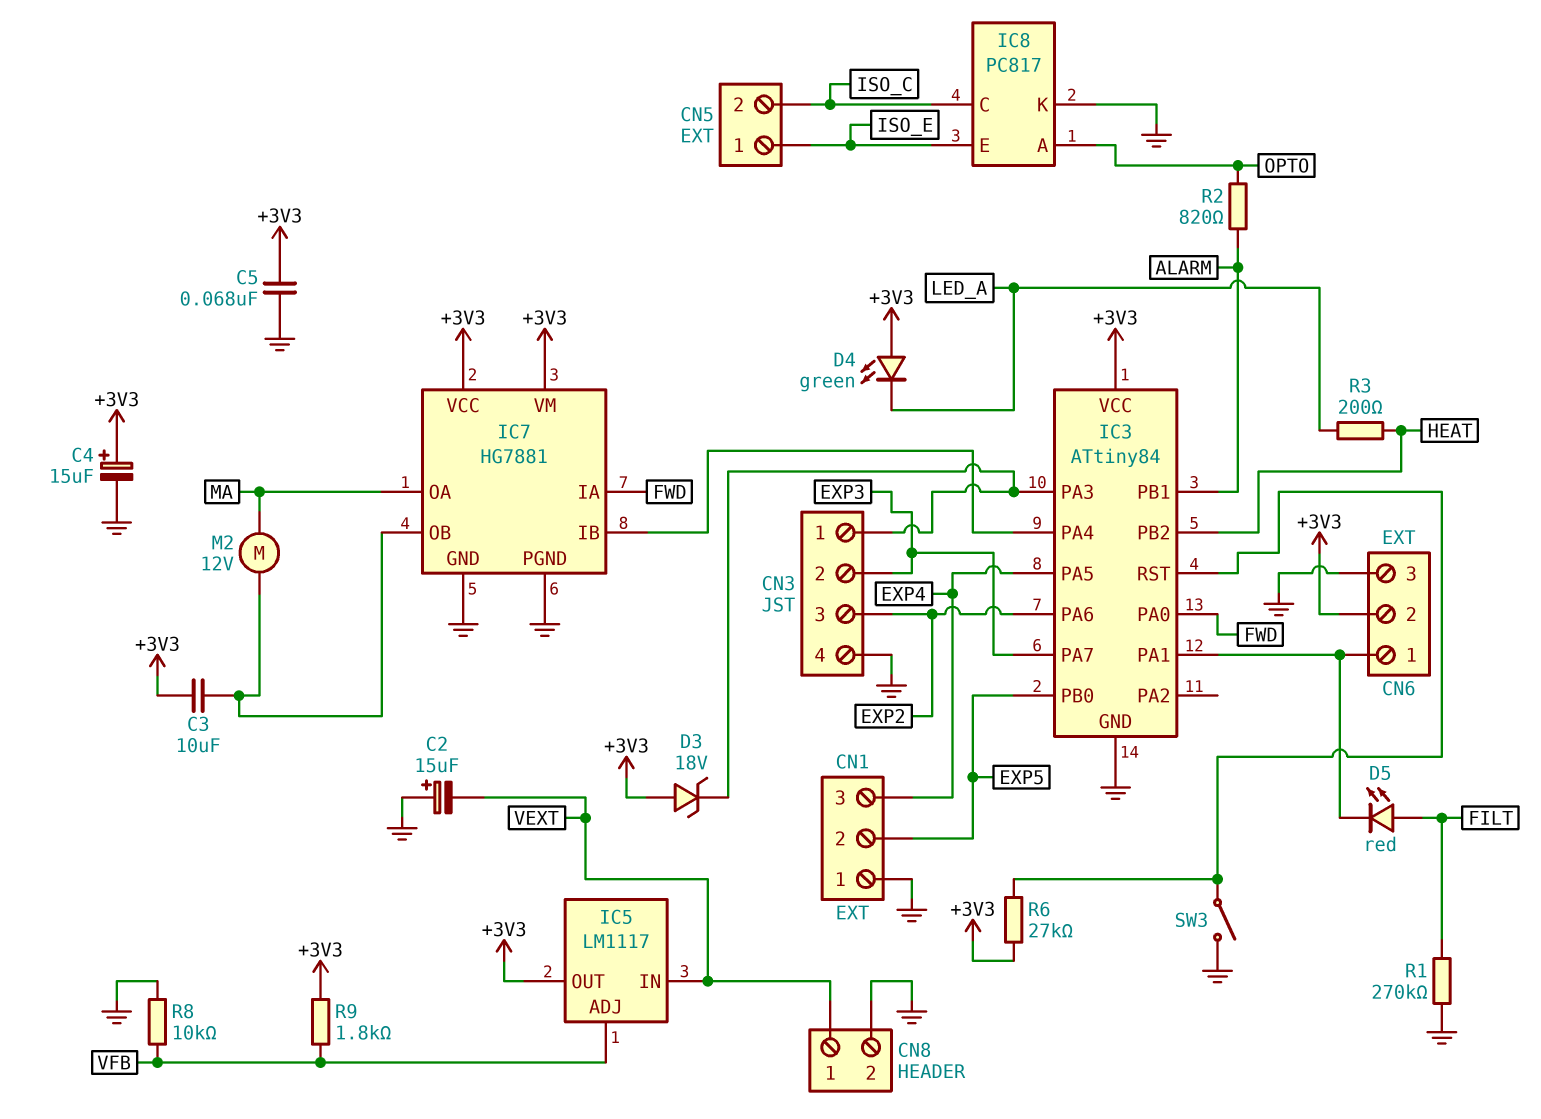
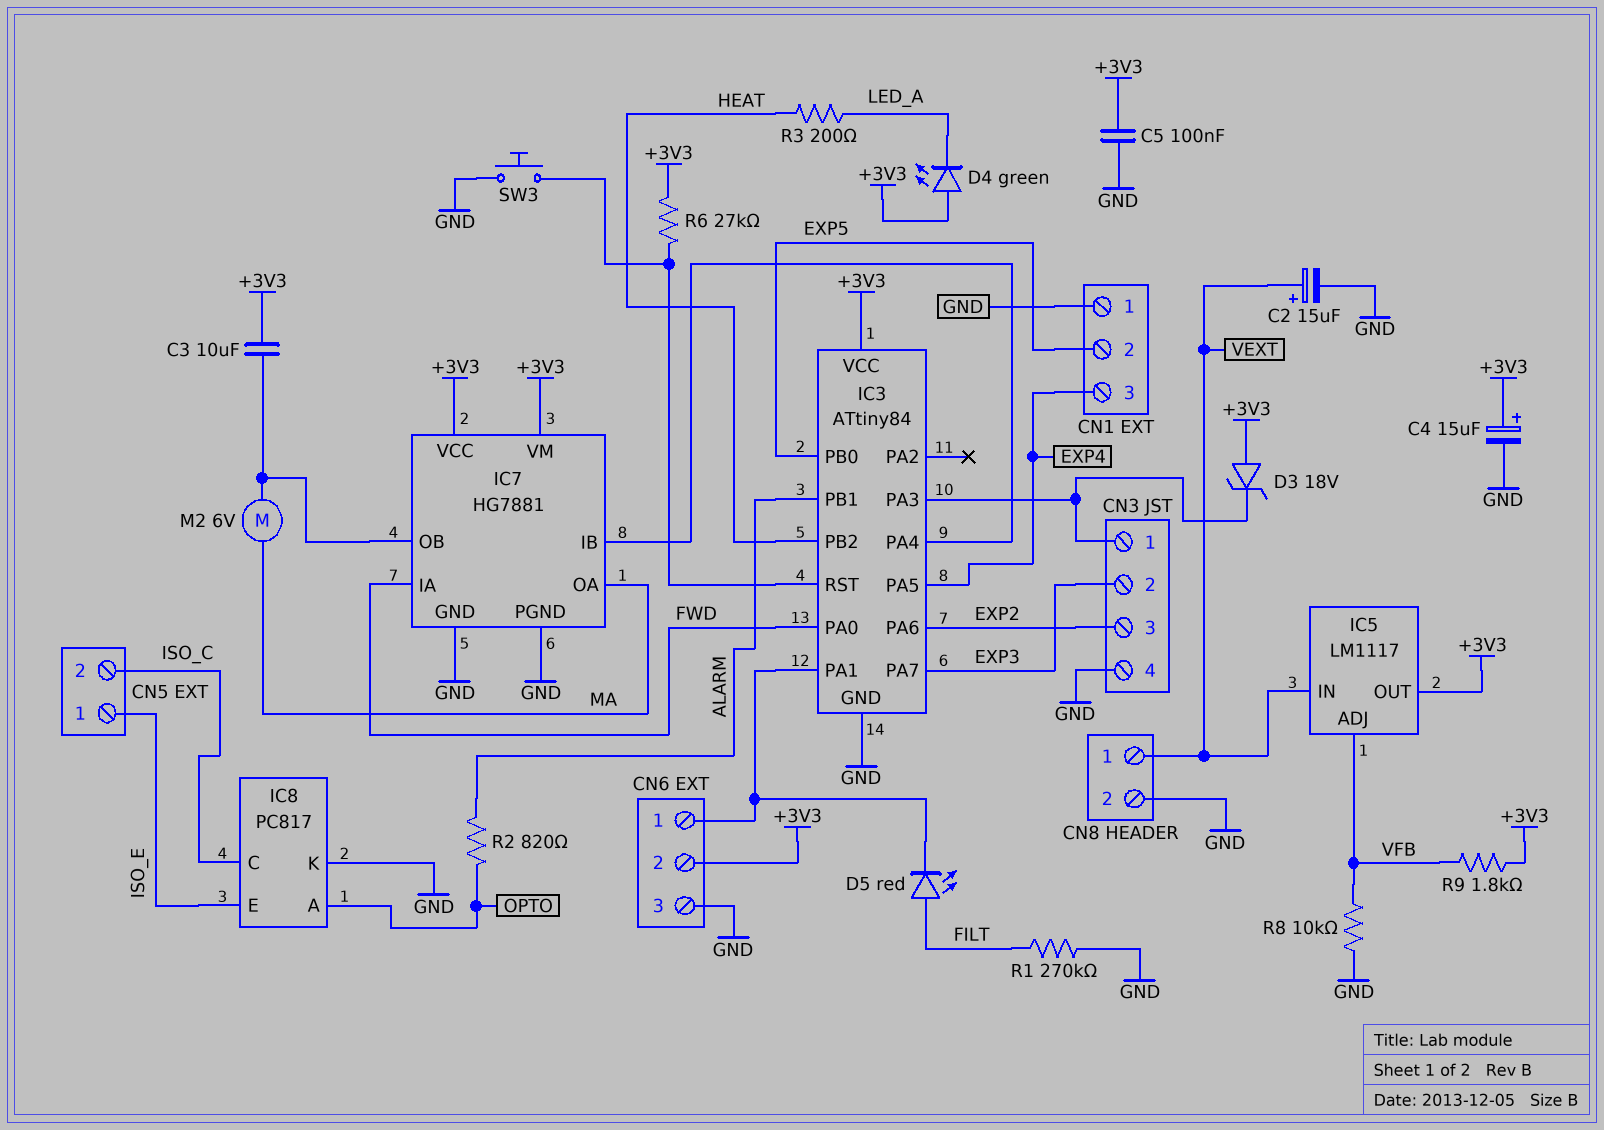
C2: 15uF (plus GND, minus VEXT) -> 15uF (plus VEXT, minus GND)
C5: 68nF (+3V3, GND) -> 100nF (+3V3, GND)
M2: motor 12V (IC7/OB, MA) -> motor 6V (IC7/OB, MA)
SW3: switch (GND, IC3/RST) -> button (GND, IC3/RST)

